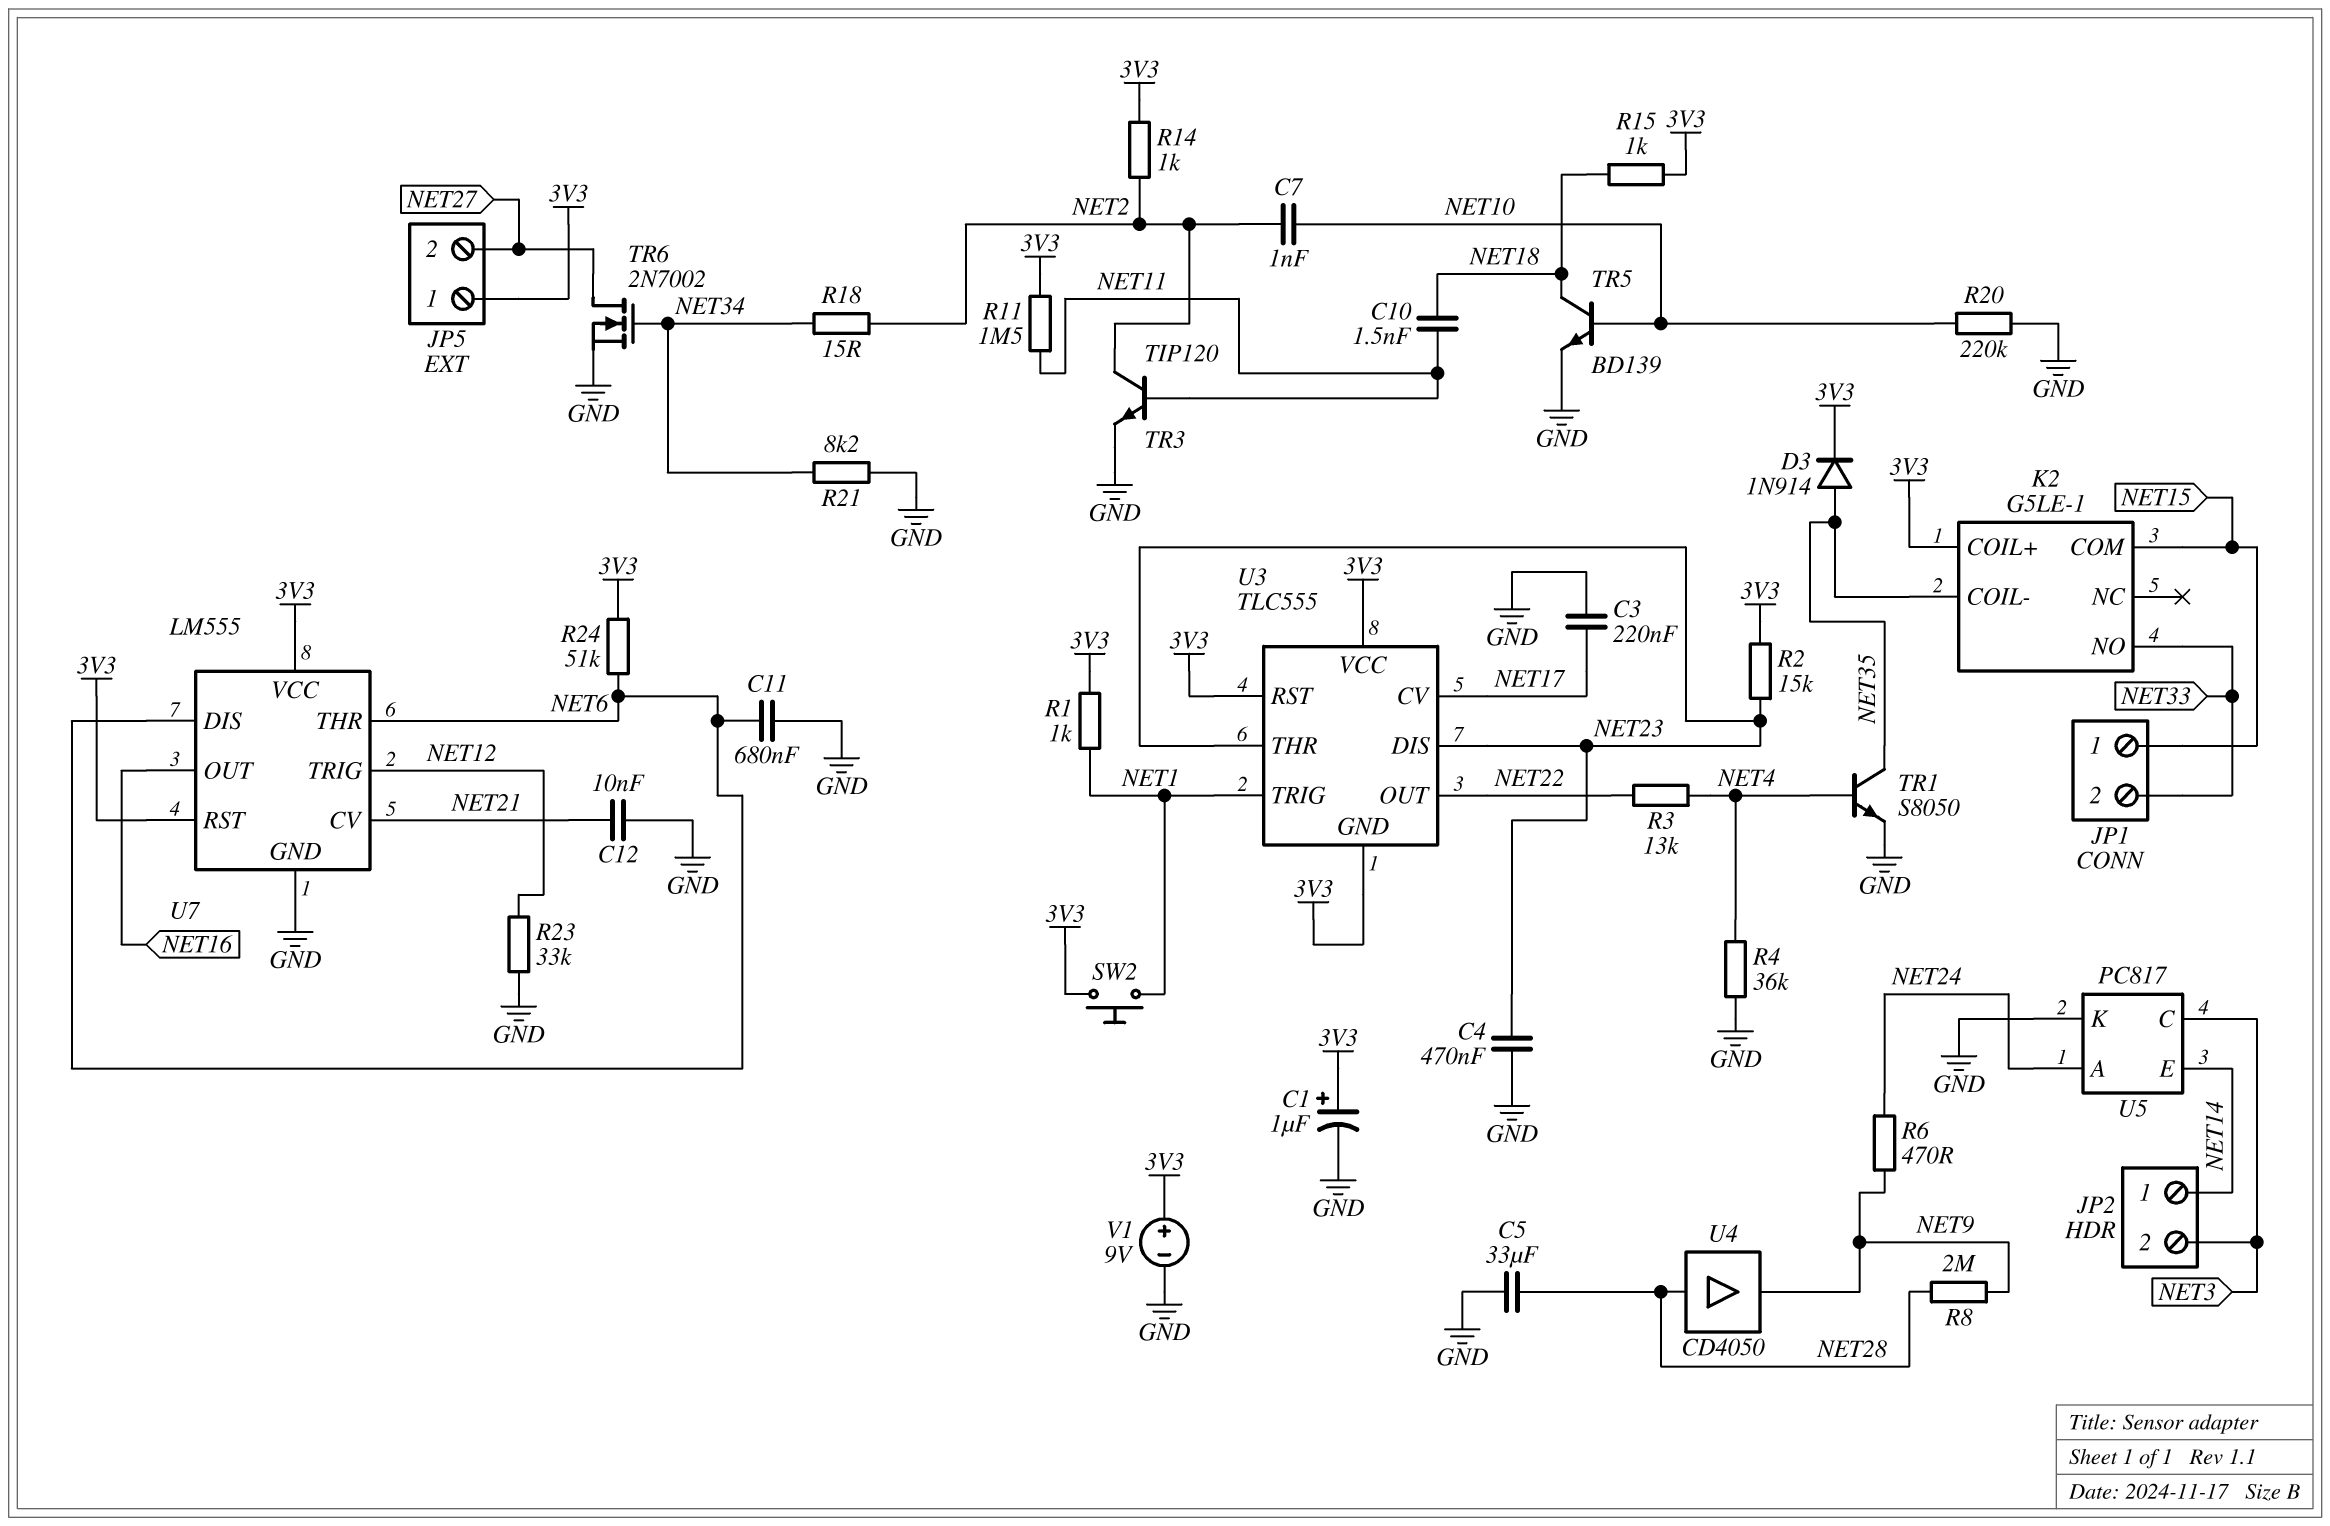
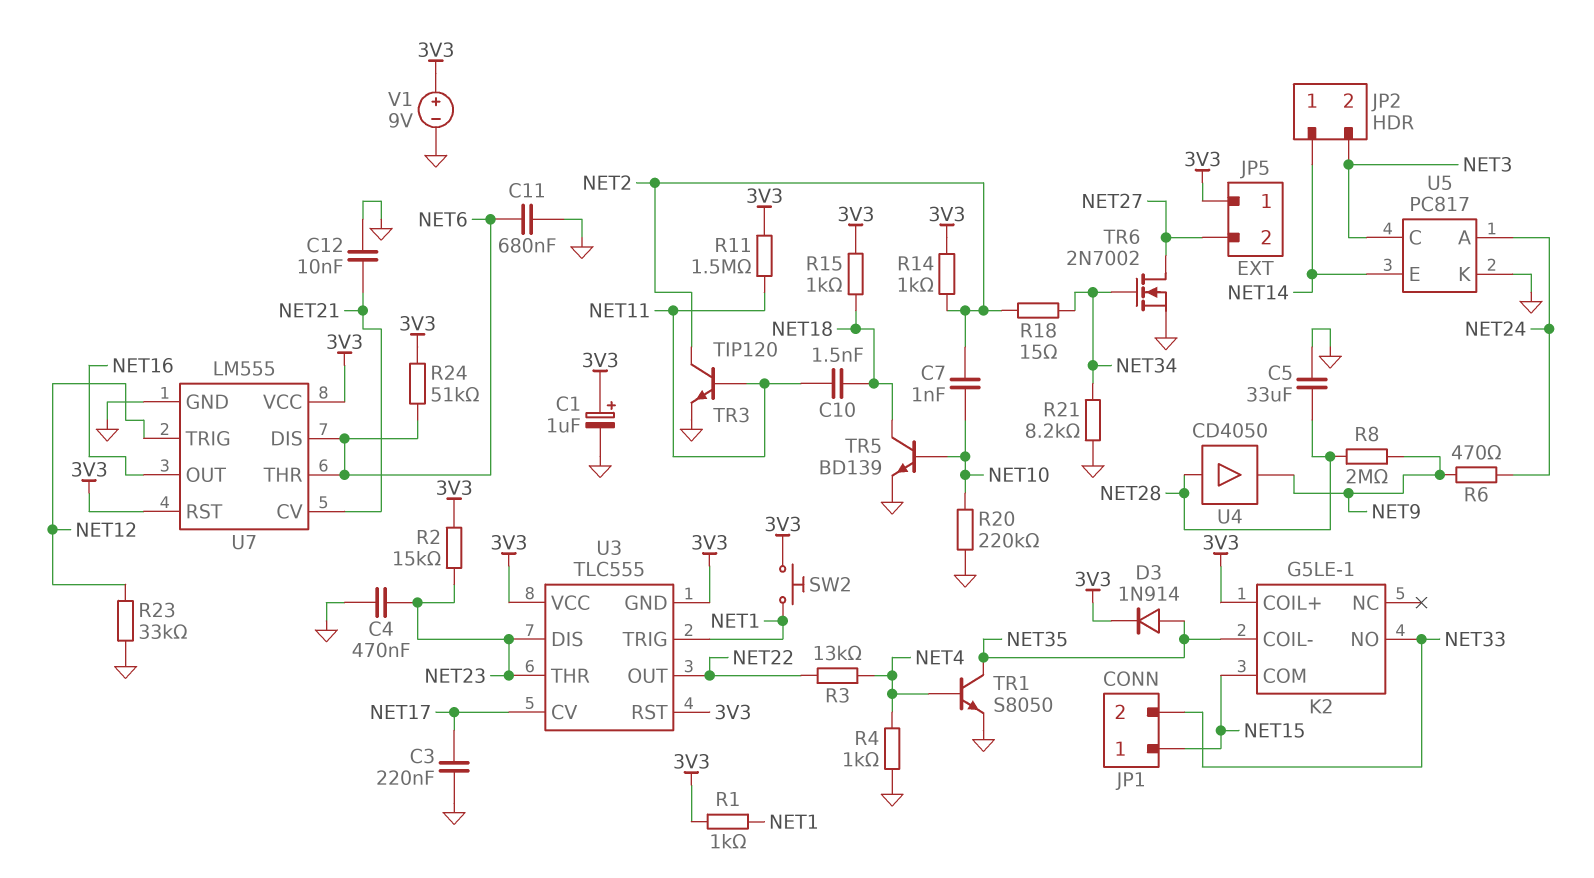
R4: 36k (GND, NET4) -> 1k (GND, NET4)

